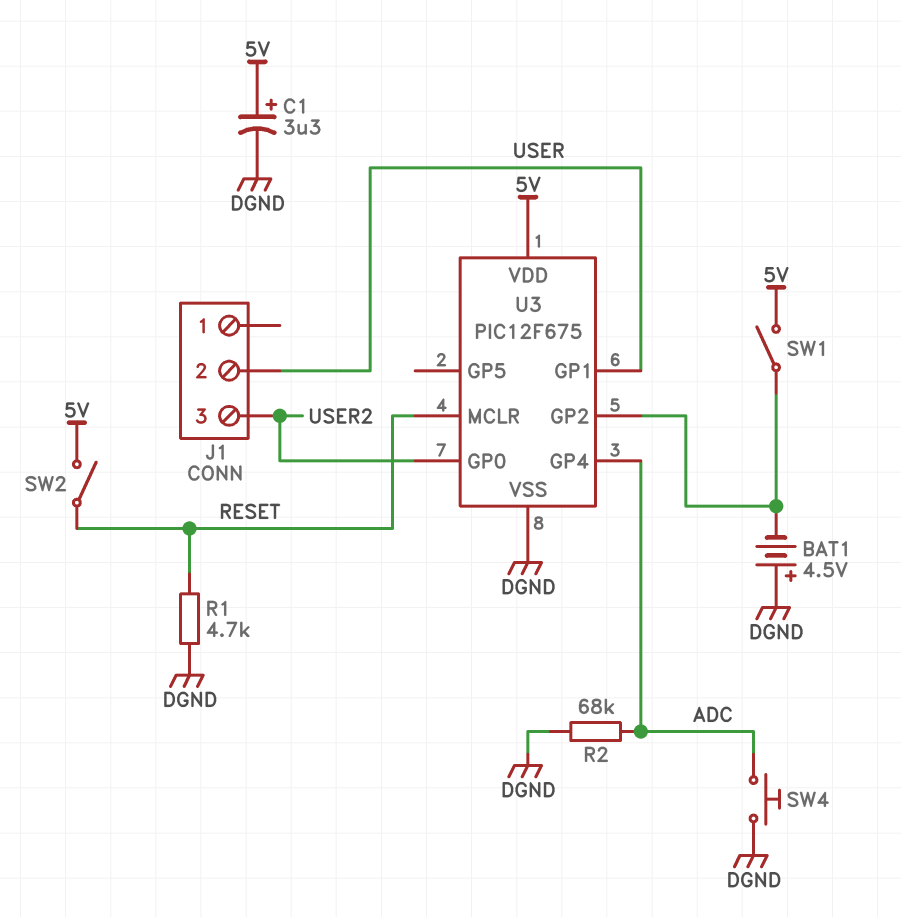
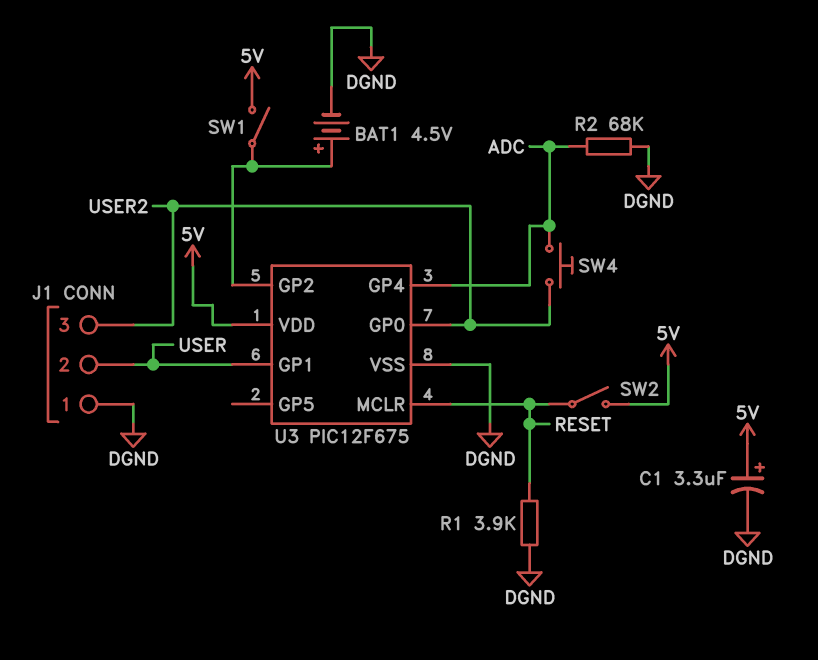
BAT1: 4.5V (plus DGND, minus U3/GP2) -> 4.5V (plus U3/GP2, minus DGND)
J1 pin 1: none -> DGND
R1: 4.7k (DGND, RESET) -> 3.9k (DGND, RESET)
SW4: button (ADC, DGND) -> button (ADC, USER2)

